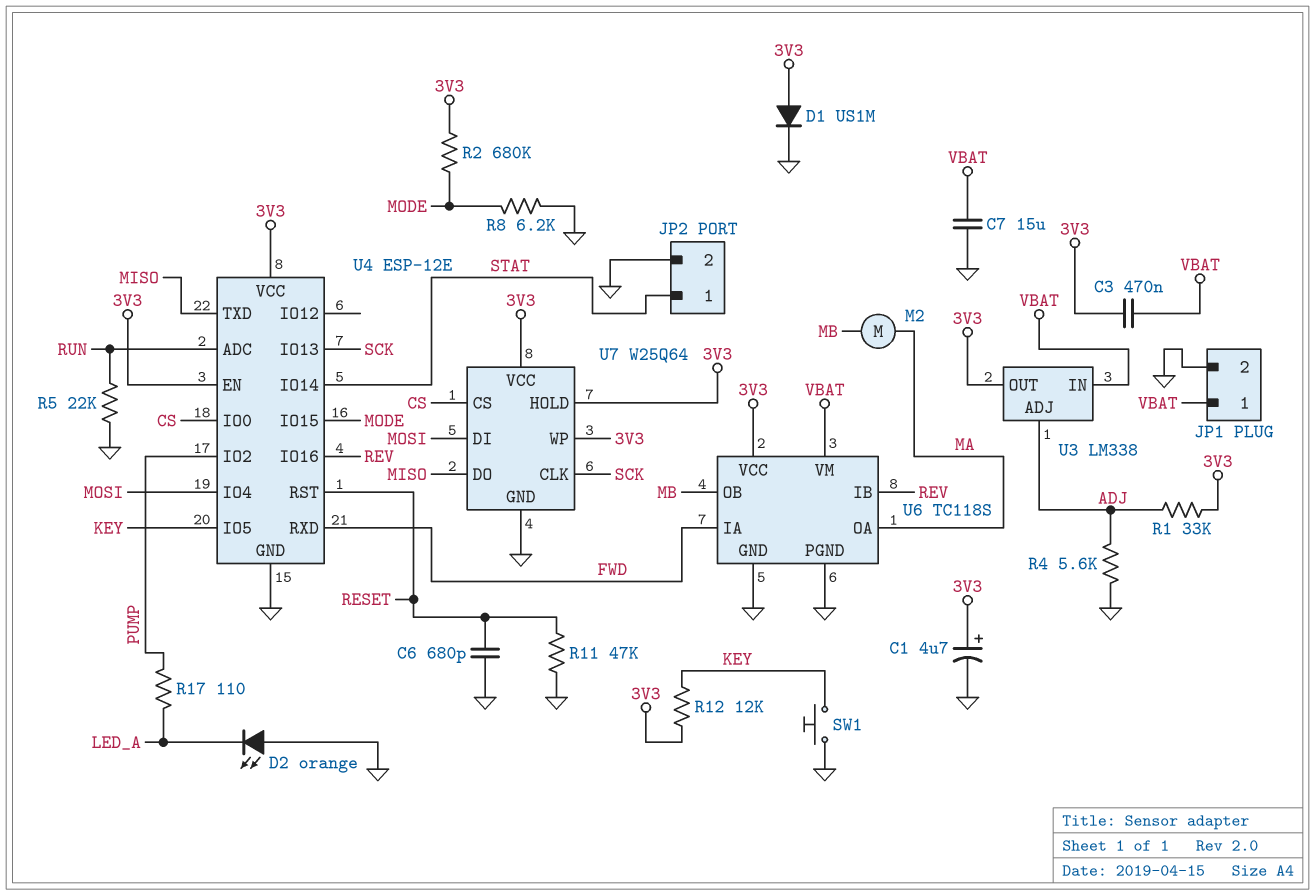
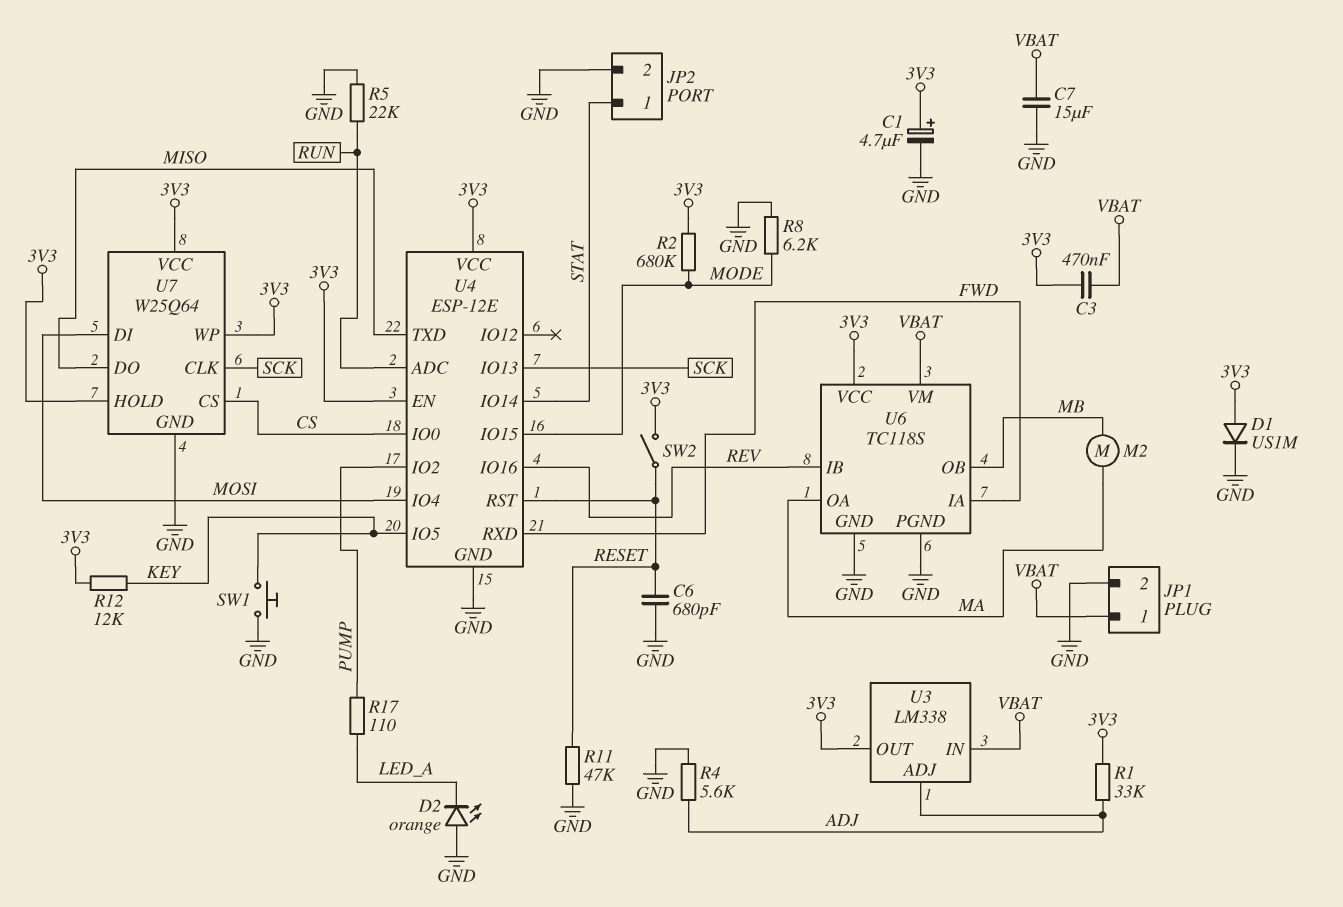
SW2: none -> switch (3V3, RESET)

